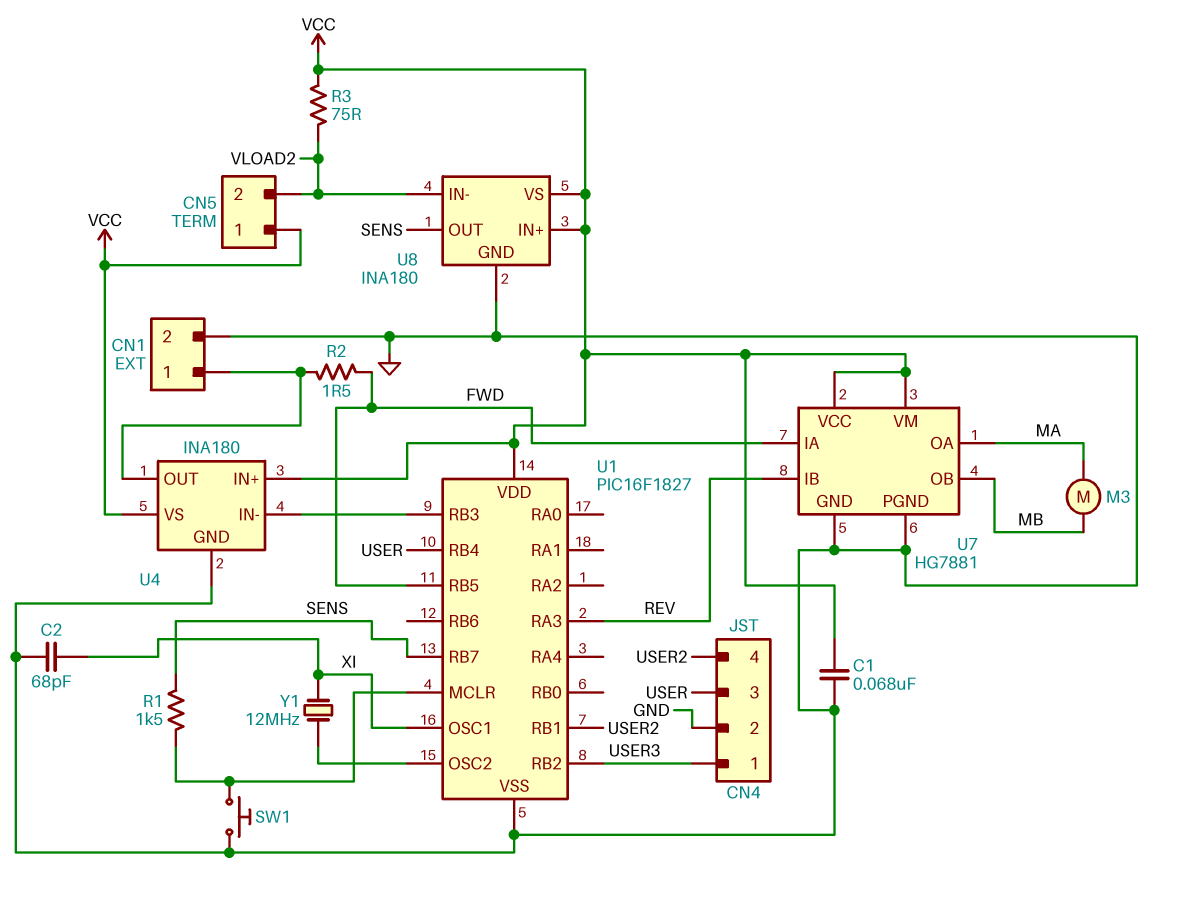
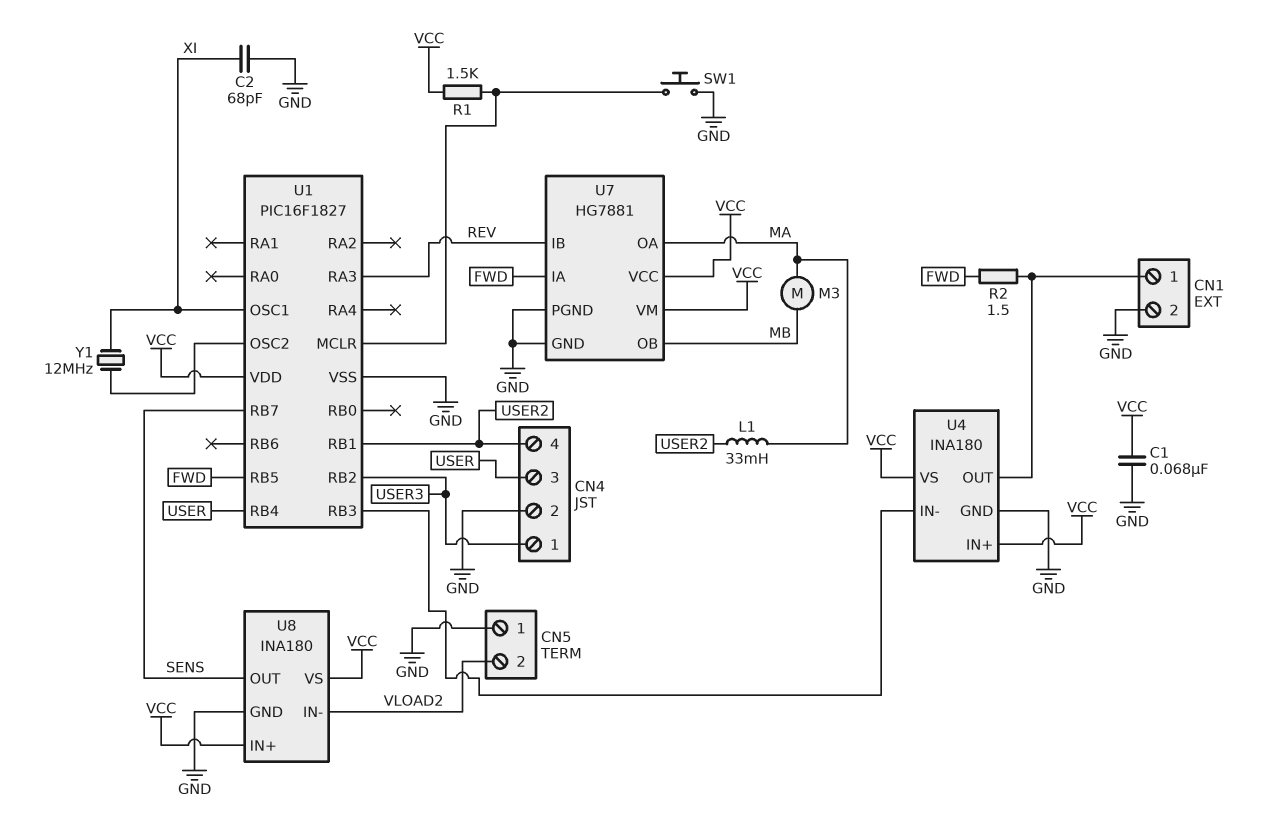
CN5 pin 1: VCC -> GND
L1: none -> 33mH (MA, USER2)
R1: 1.5k (SENS, U1/MCLR) -> 1.5k (U1/MCLR, VCC)
R3: 75 (VCC, VLOAD2) -> none

